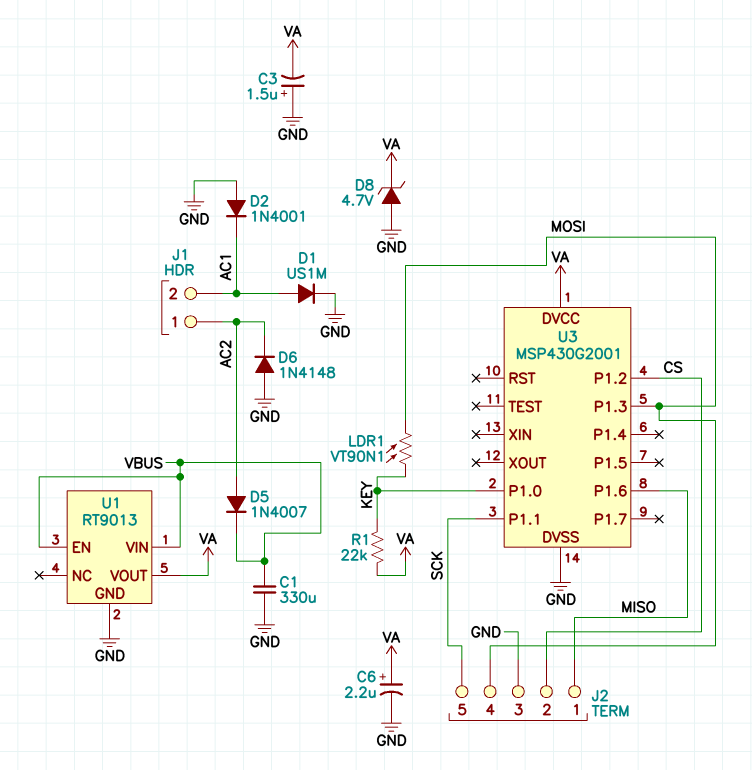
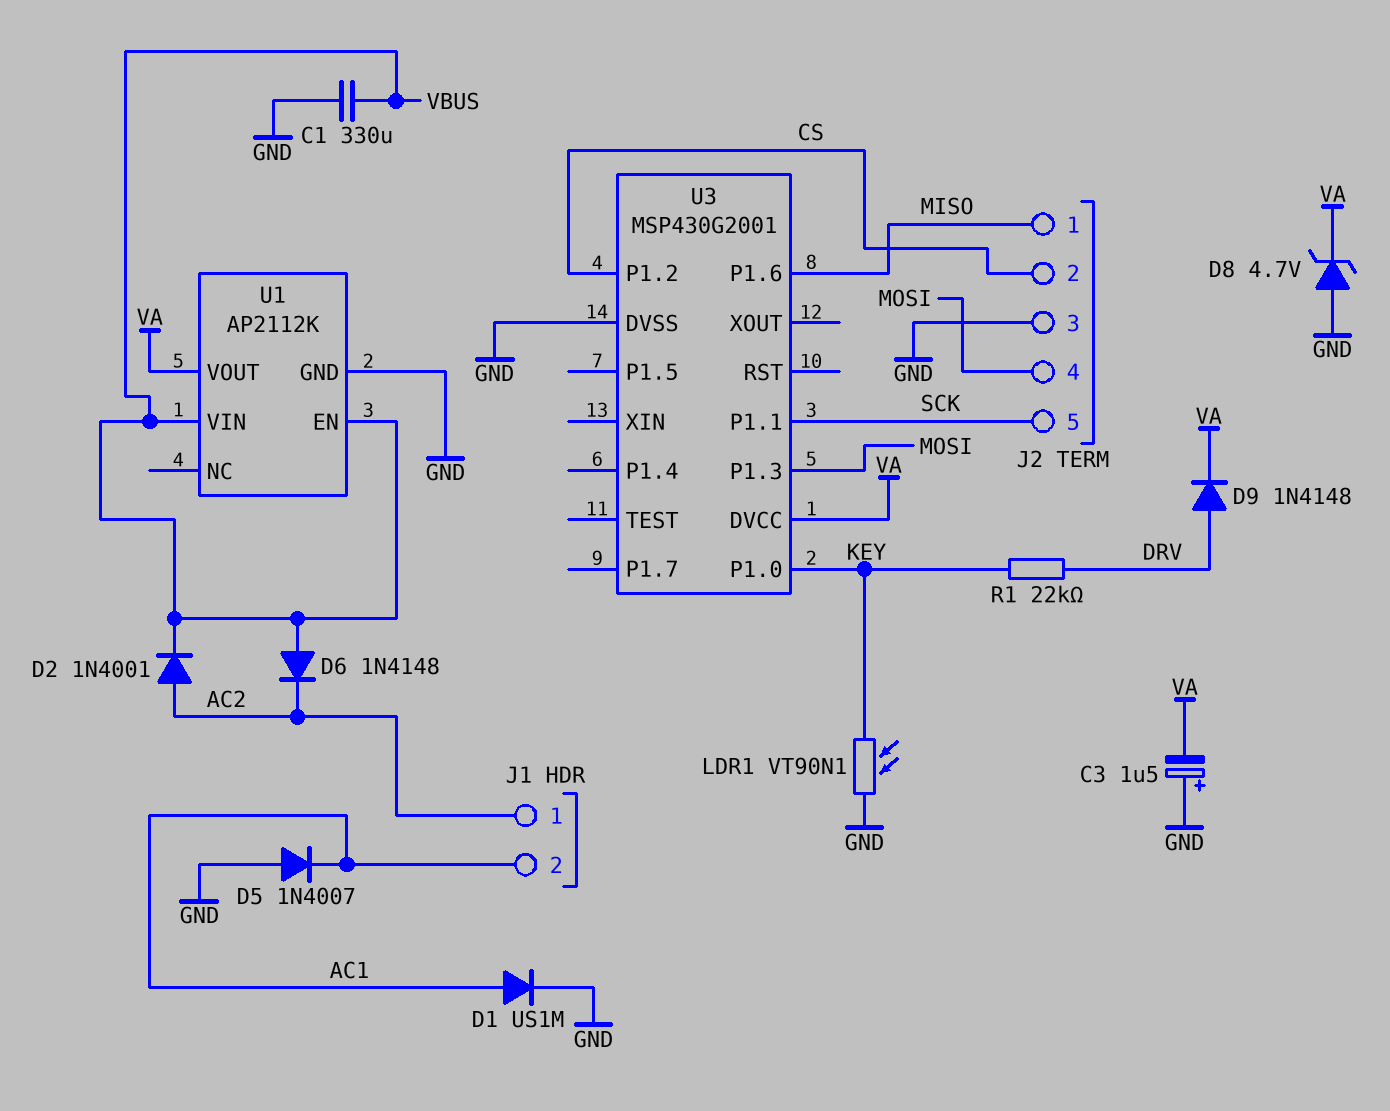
C6: 2.2uF (plus VA, minus GND) -> none
D2: diode 1N4001 (A GND, K AC1) -> diode 1N4001 (A AC2, K VBUS)
D5: diode 1N4007 (A AC2, K VBUS) -> diode 1N4007 (A GND, K AC1)
D6: diode 1N4148 (A GND, K AC2) -> diode 1N4148 (A VBUS, K AC2)
D9: none -> diode 1N4148 (A DRV, K VA)
LDR1: VT90N1 (KEY, MOSI) -> VT90N1 (GND, KEY)
R1: 22k (KEY, VA) -> 22k (DRV, KEY)
U1: RT9013 -> AP2112K

